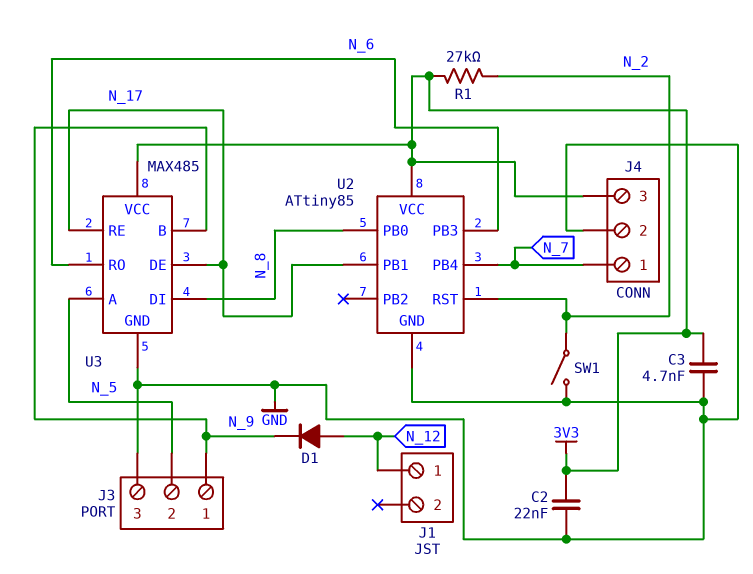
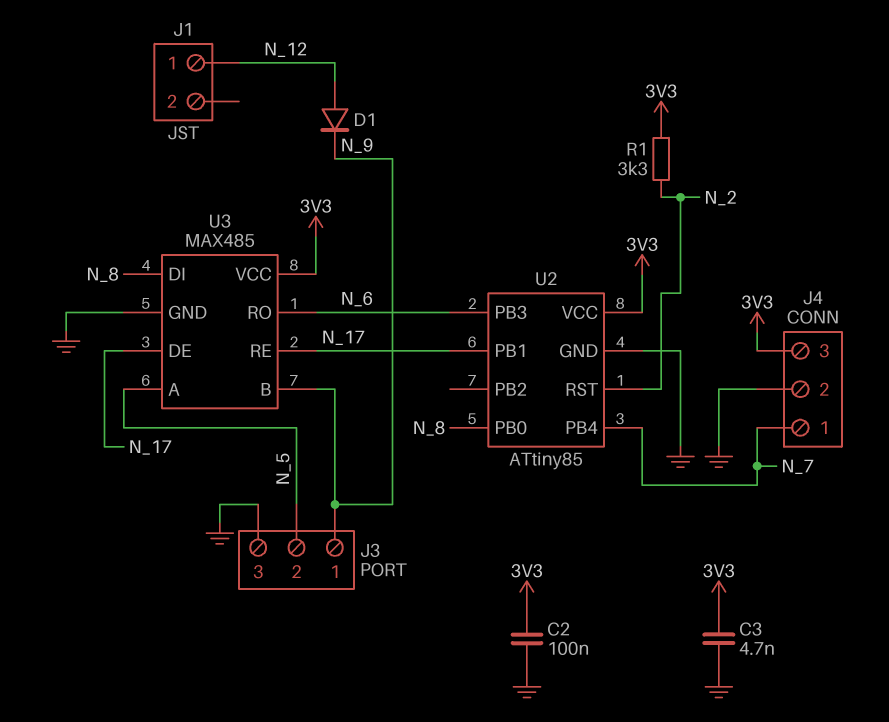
C2: 22nF (3V3, GND) -> 100nF (3V3, GND)
R1: 27k (3V3, N_2) -> 3.3k (3V3, N_2)
SW1: switch (GND, N_2) -> none

